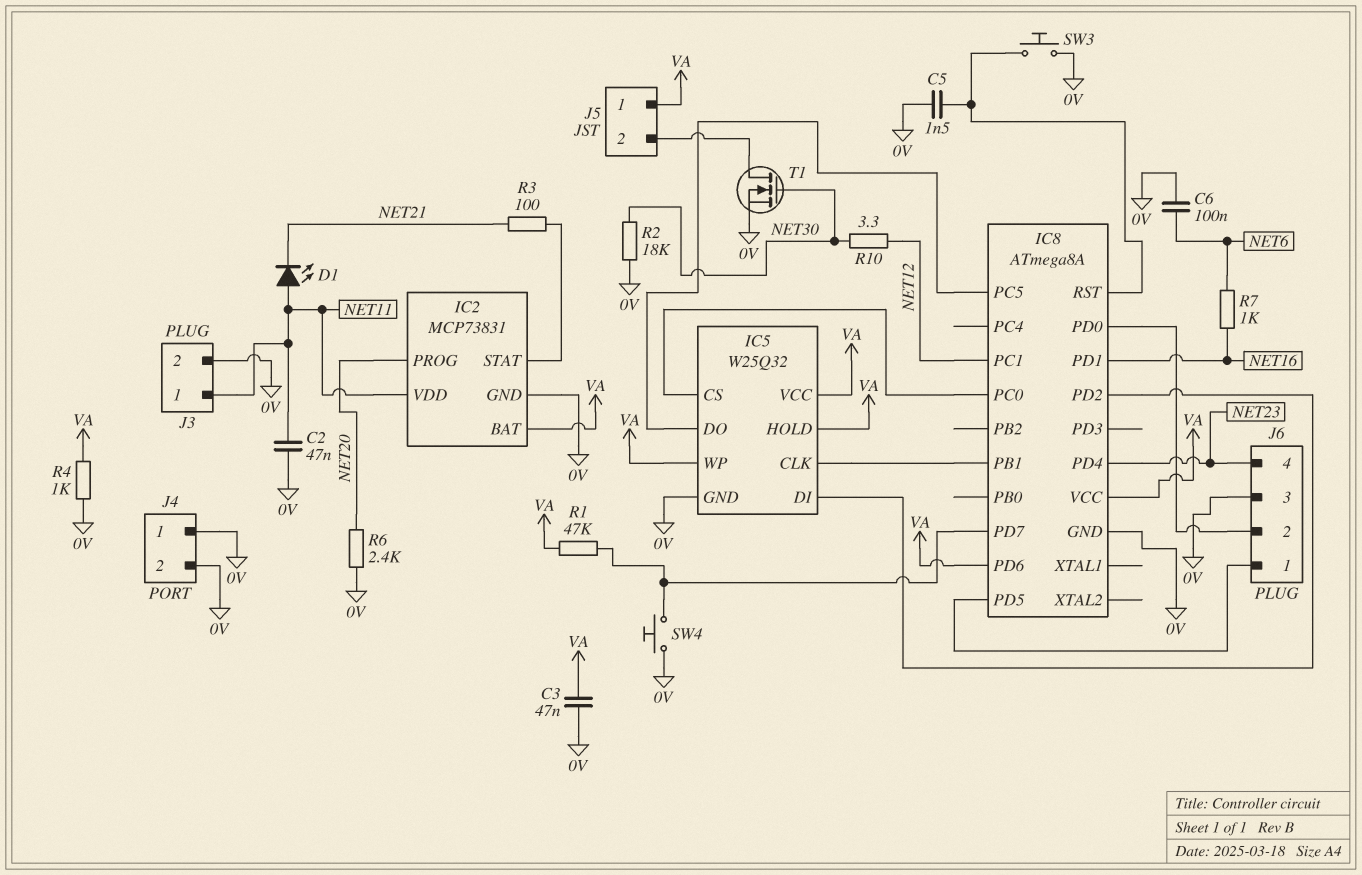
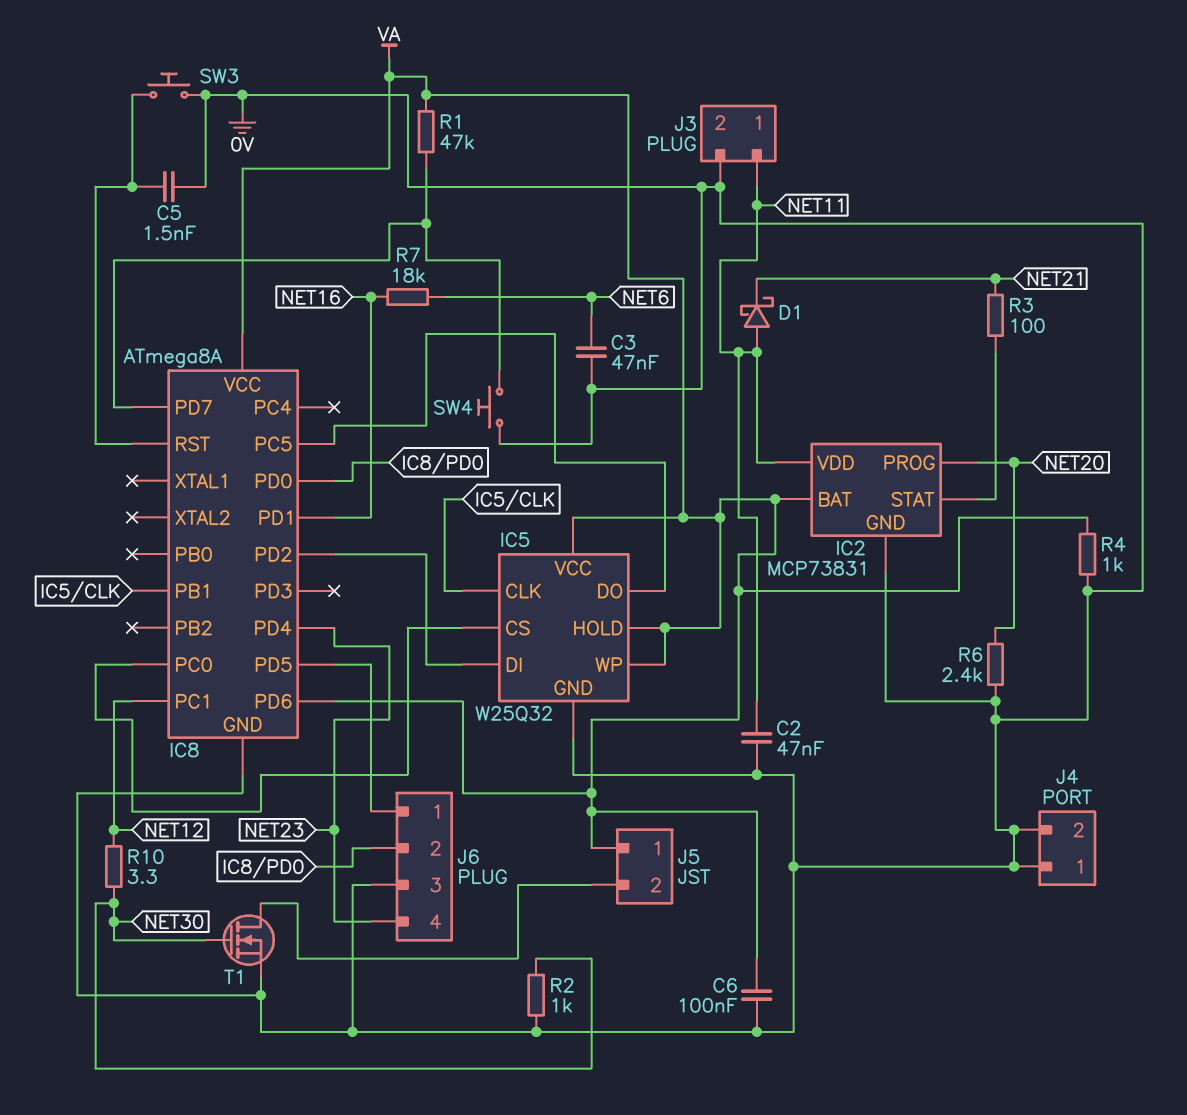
C3: 47nF (0V, VA) -> 47nF (0V, NET6)
C6: 100nF (0V, NET6) -> 100nF (0V, VA)
D1: LED (A NET11, K NET21) -> schottky (A NET11, K NET21)
R2: 18k (0V, NET30) -> 1k (0V, NET30)
R7: 1k (NET6, NET16) -> 18k (NET6, NET16)

